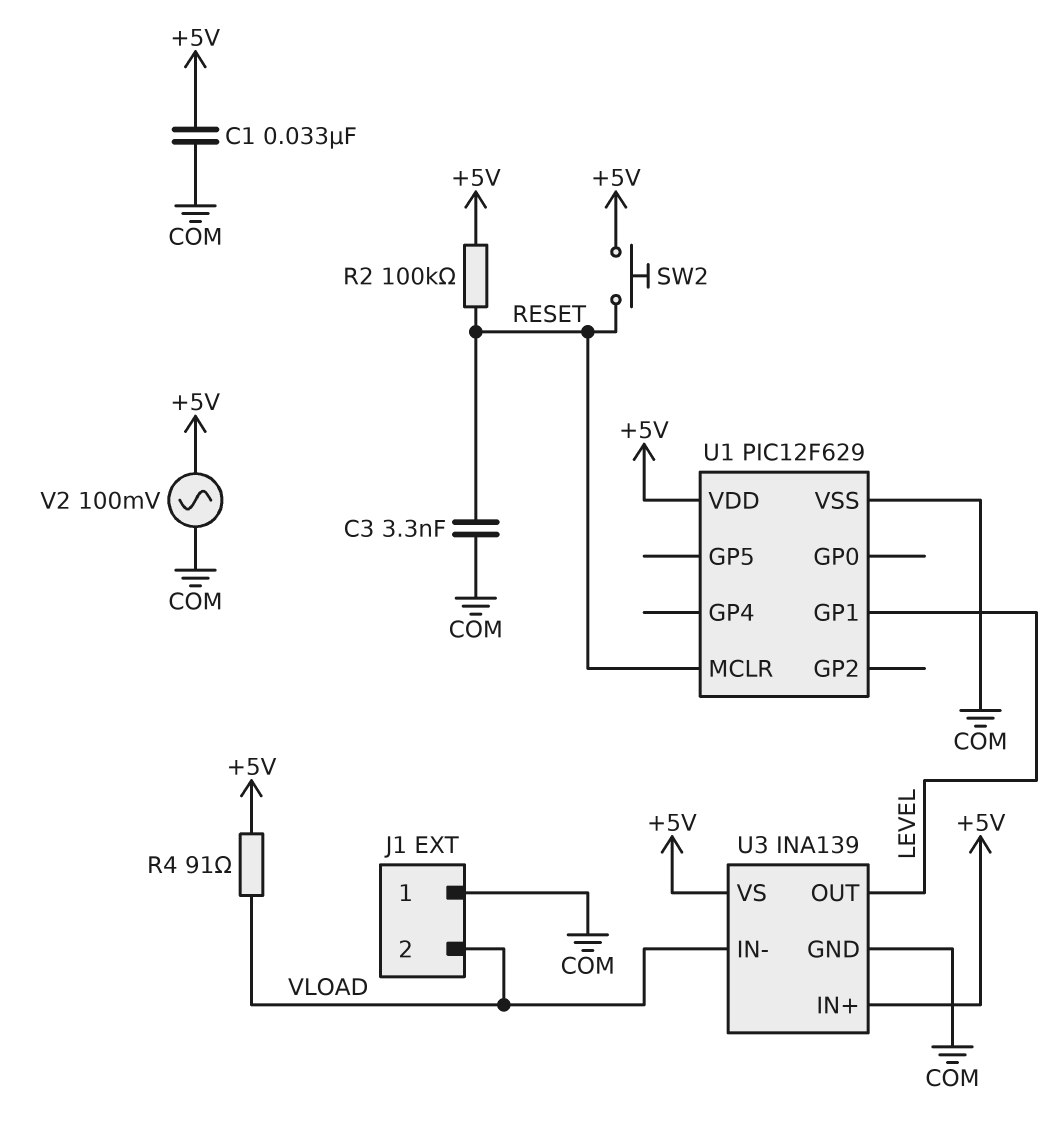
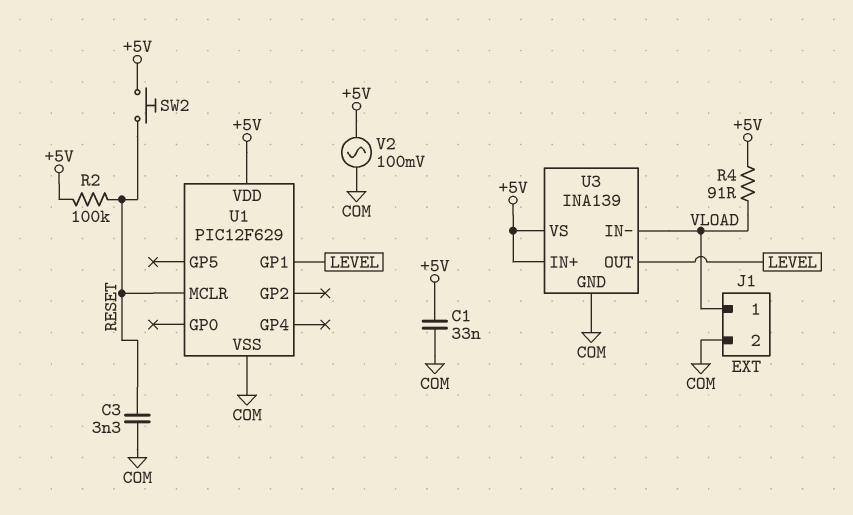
J1 pin 1: COM -> VLOAD
J1 pin 2: VLOAD -> COM

